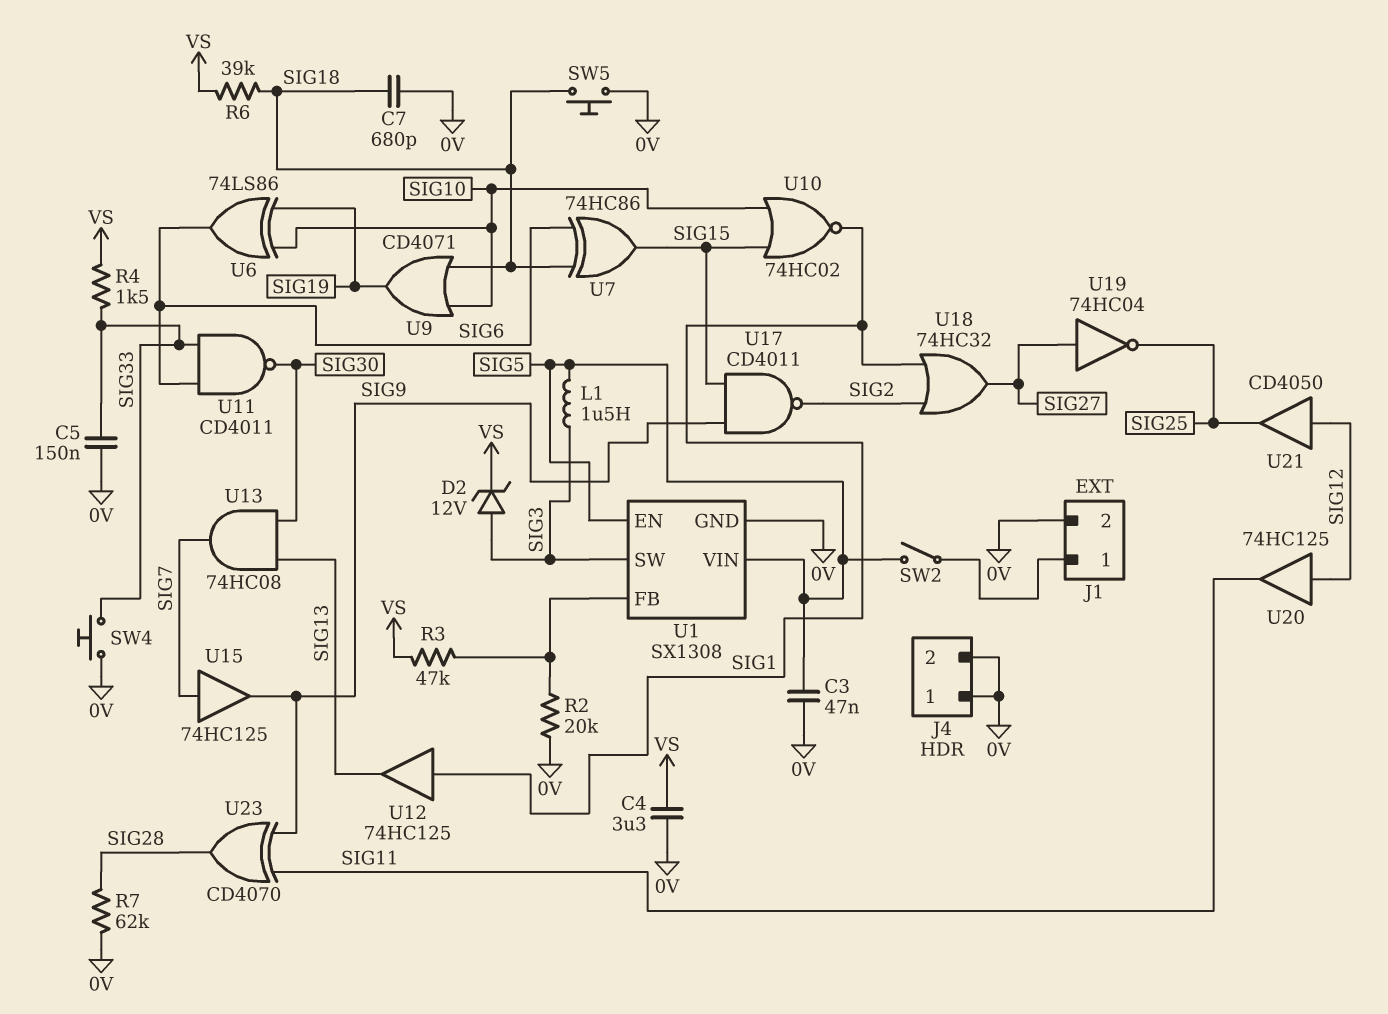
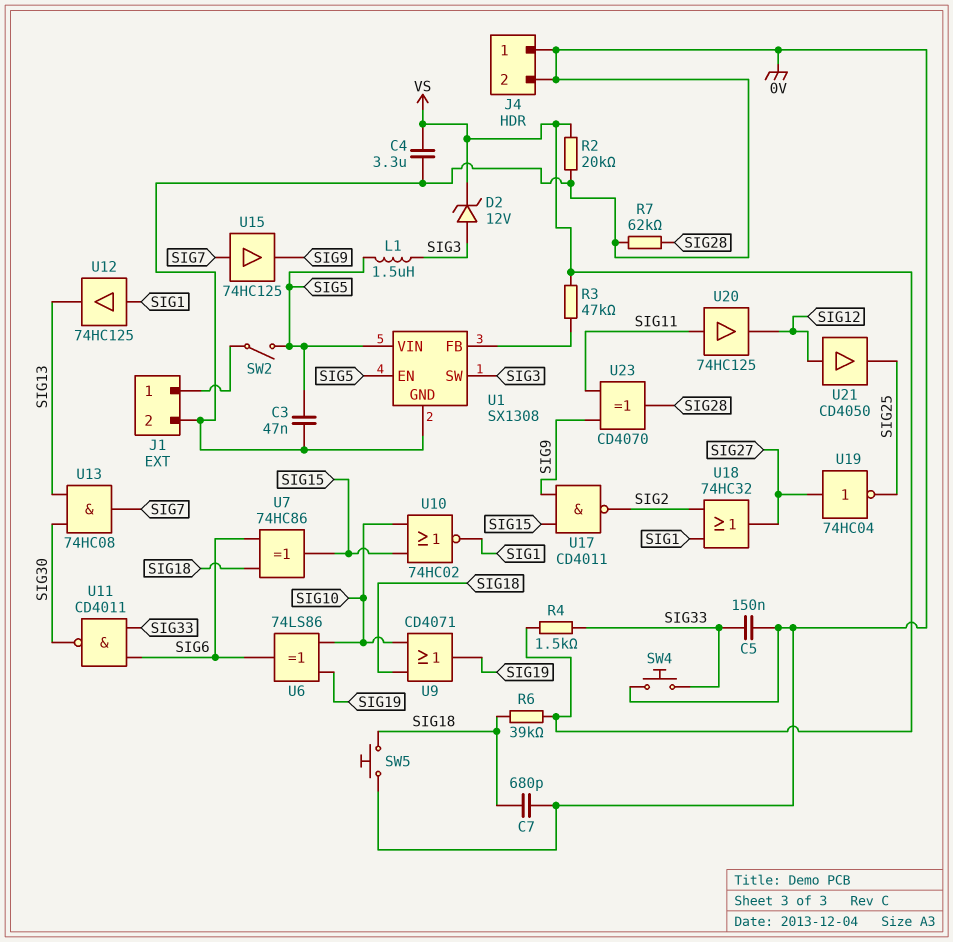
R2: 20k (0V, U1/FB) -> 20k (0V, VS)
U20: buffer 74HC125 (in SIG12, out SIG11) -> buffer 74HC125 (in SIG11, out SIG12)

